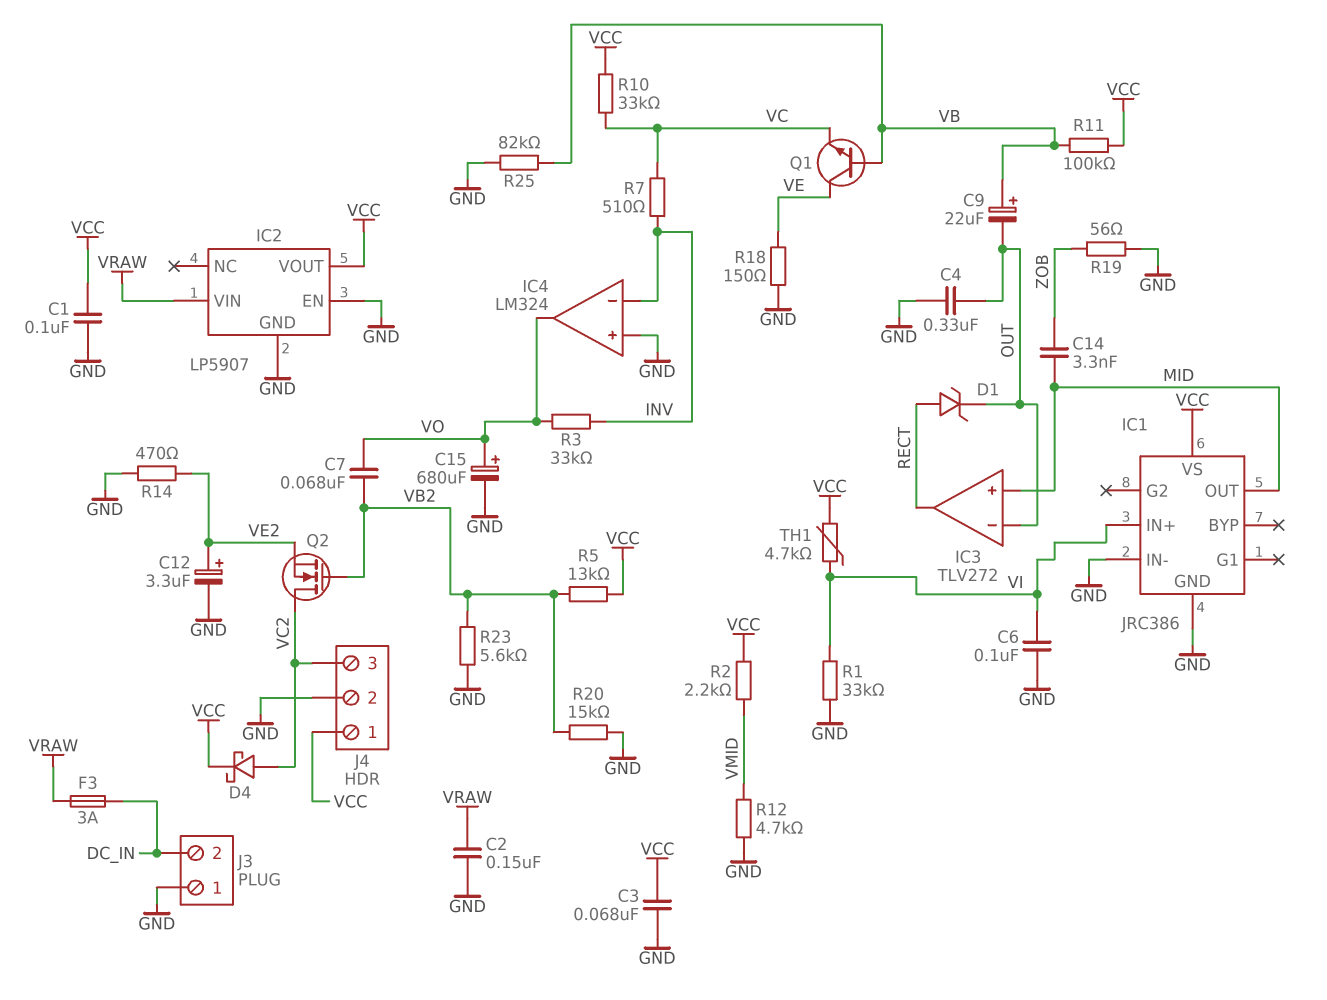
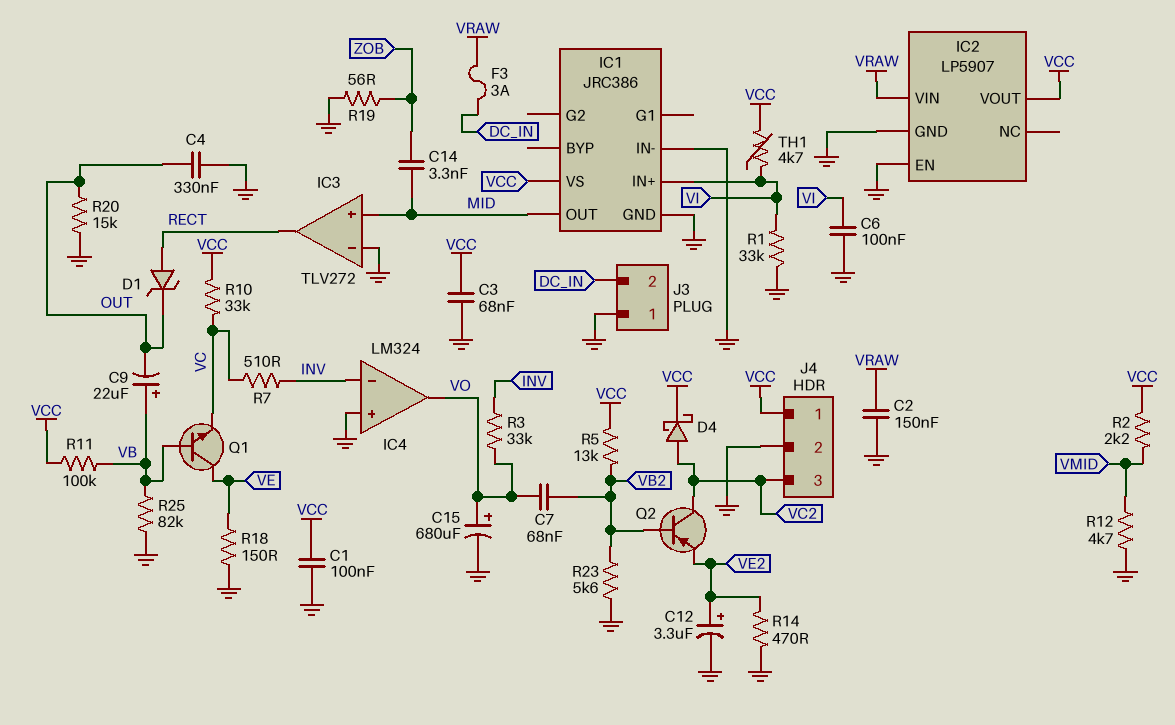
IC3 pin in-: OUT -> GND
Q2: NMOS (G VB2, D VC2, S VE2) -> PNP (B VB2, C VC2, E VE2)
R20: 15k (GND, VB2) -> 15k (GND, OUT)

